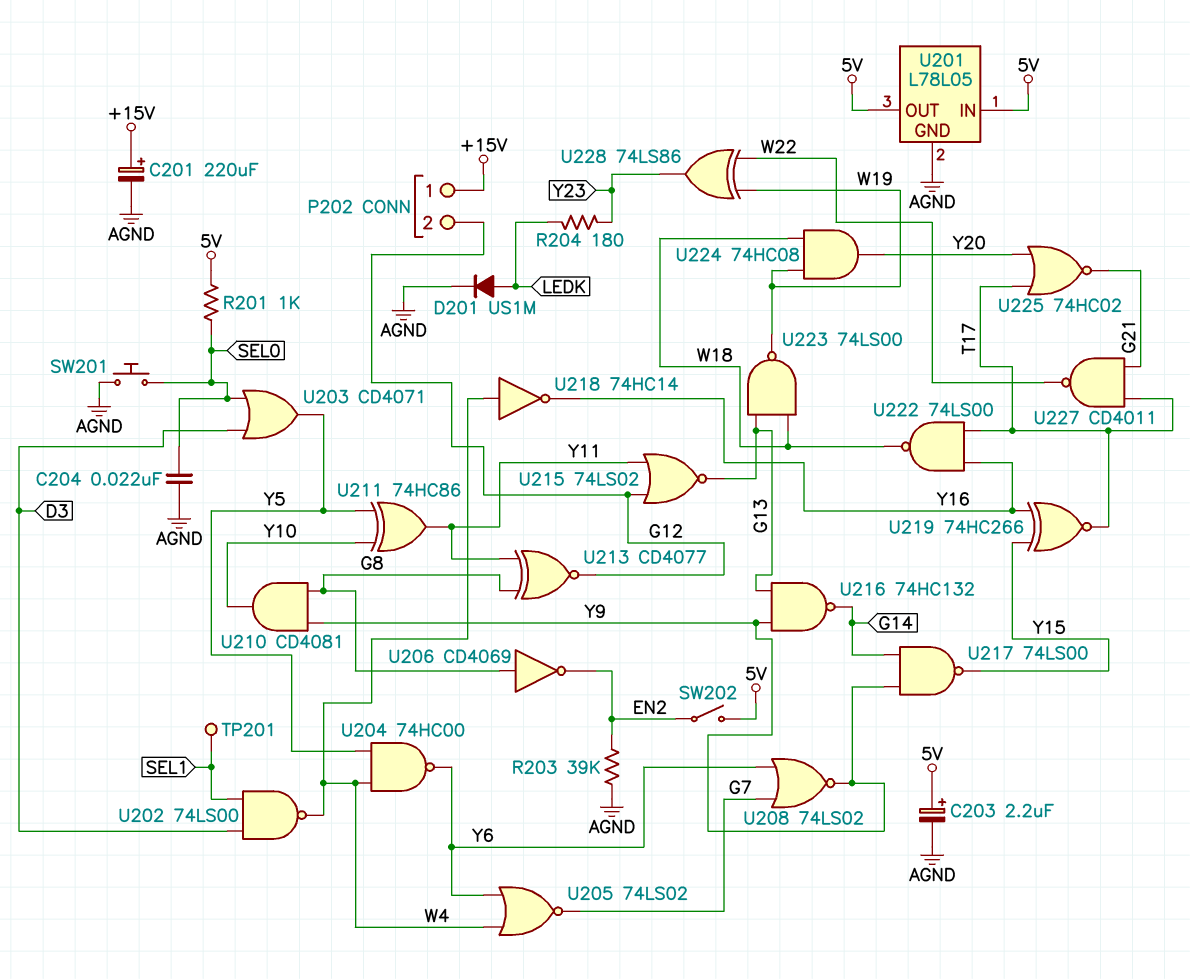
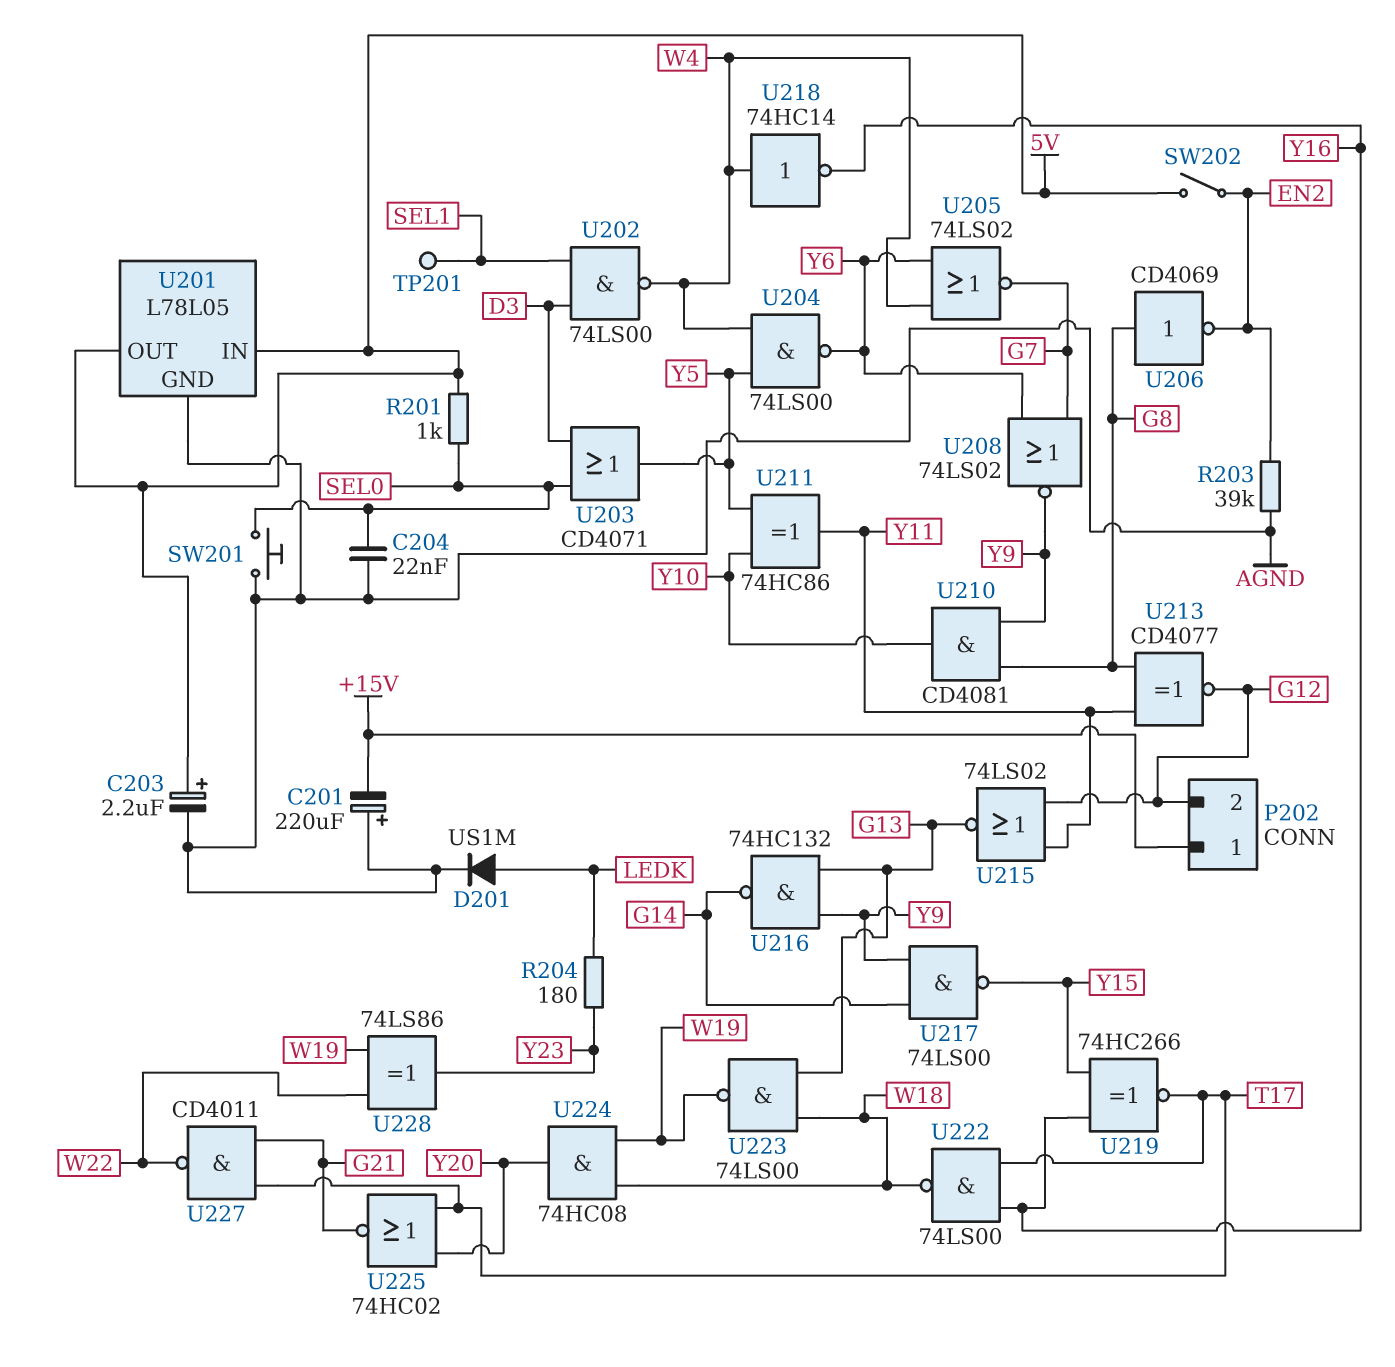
C201: 220uF (plus +15V, minus AGND) -> 220uF (plus AGND, minus +15V)
U204: NAND 74HC00 (in W4, in Y5, out Y6) -> NAND 74LS00 (in W4, in Y5, out Y6)

